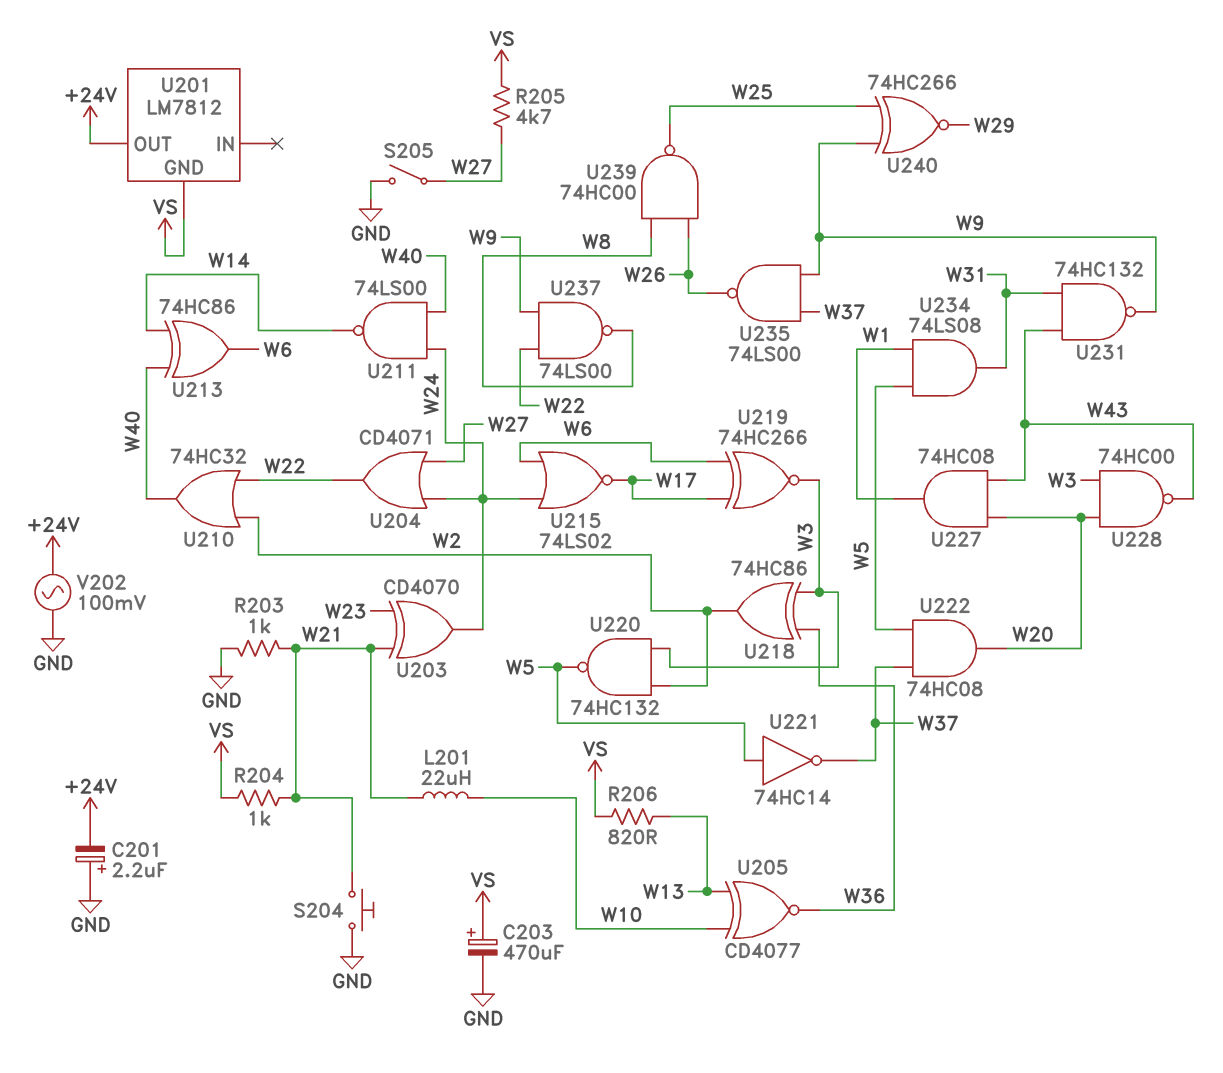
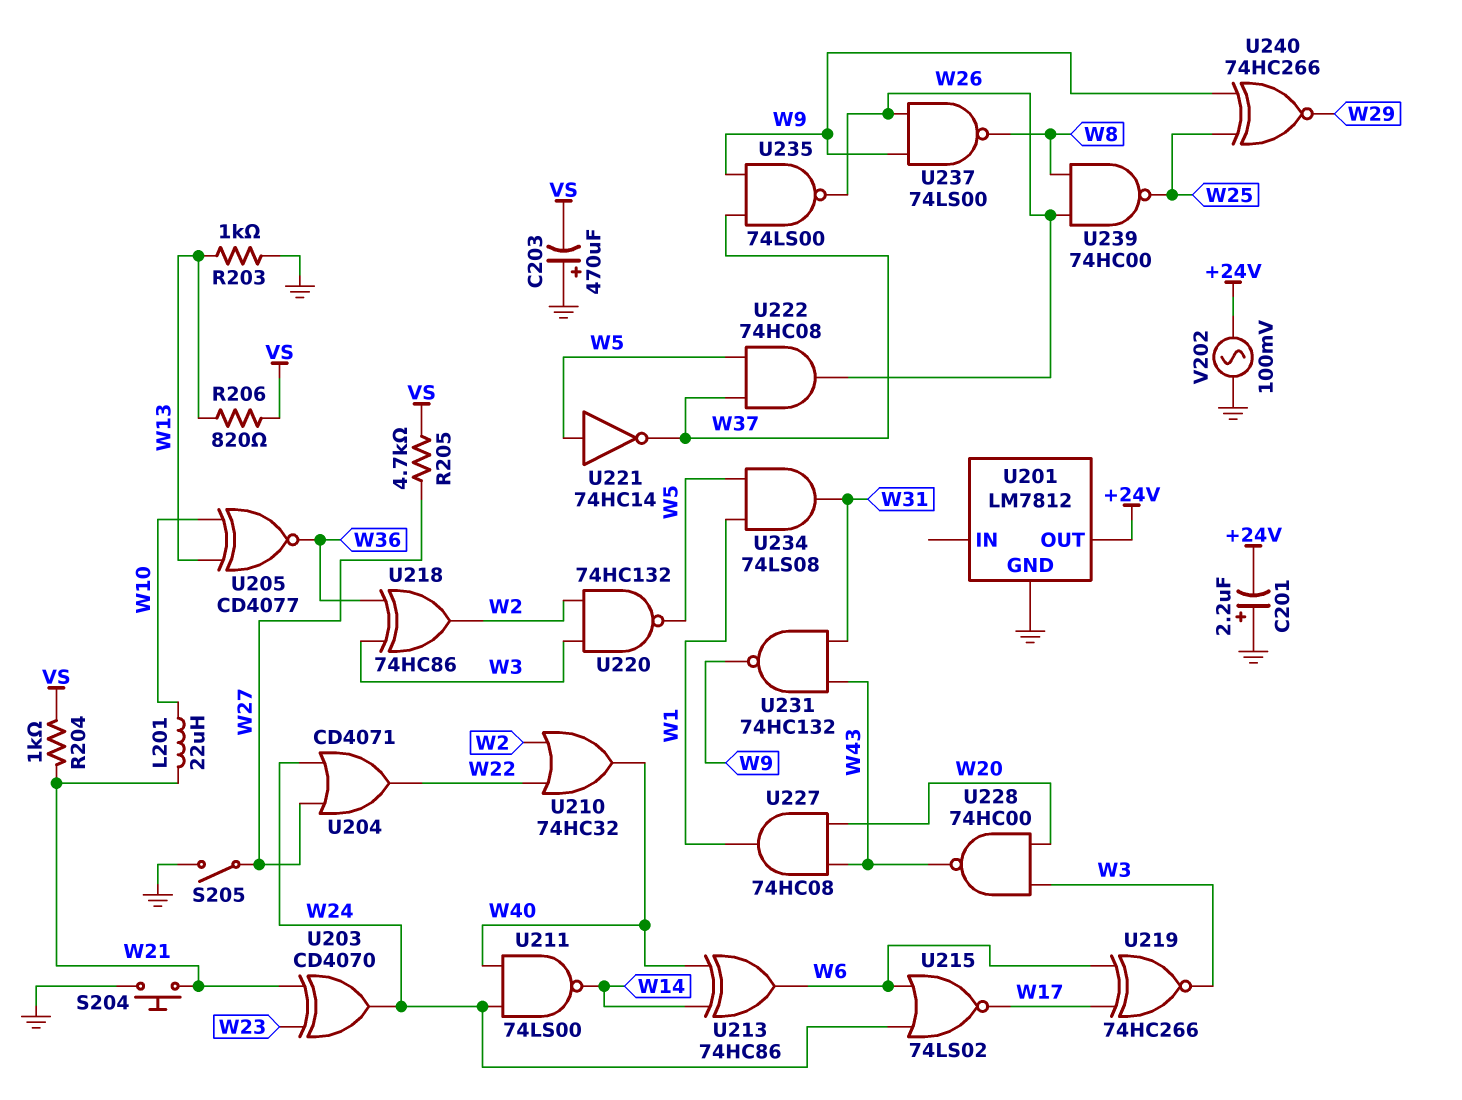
C203: 470uF (plus VS, minus GND) -> 470uF (plus GND, minus VS)
R203: 1k (GND, W21) -> 1k (GND, W13)
U201 pin GND: VS -> GND
U222: AND 74HC08 (in W5, in W37, out W20) -> AND 74HC08 (in W5, in W37, out W26)
U237: NAND 74LS00 (in W9, in W22, out W8) -> NAND 74LS00 (in W9, in W26, out W8)

